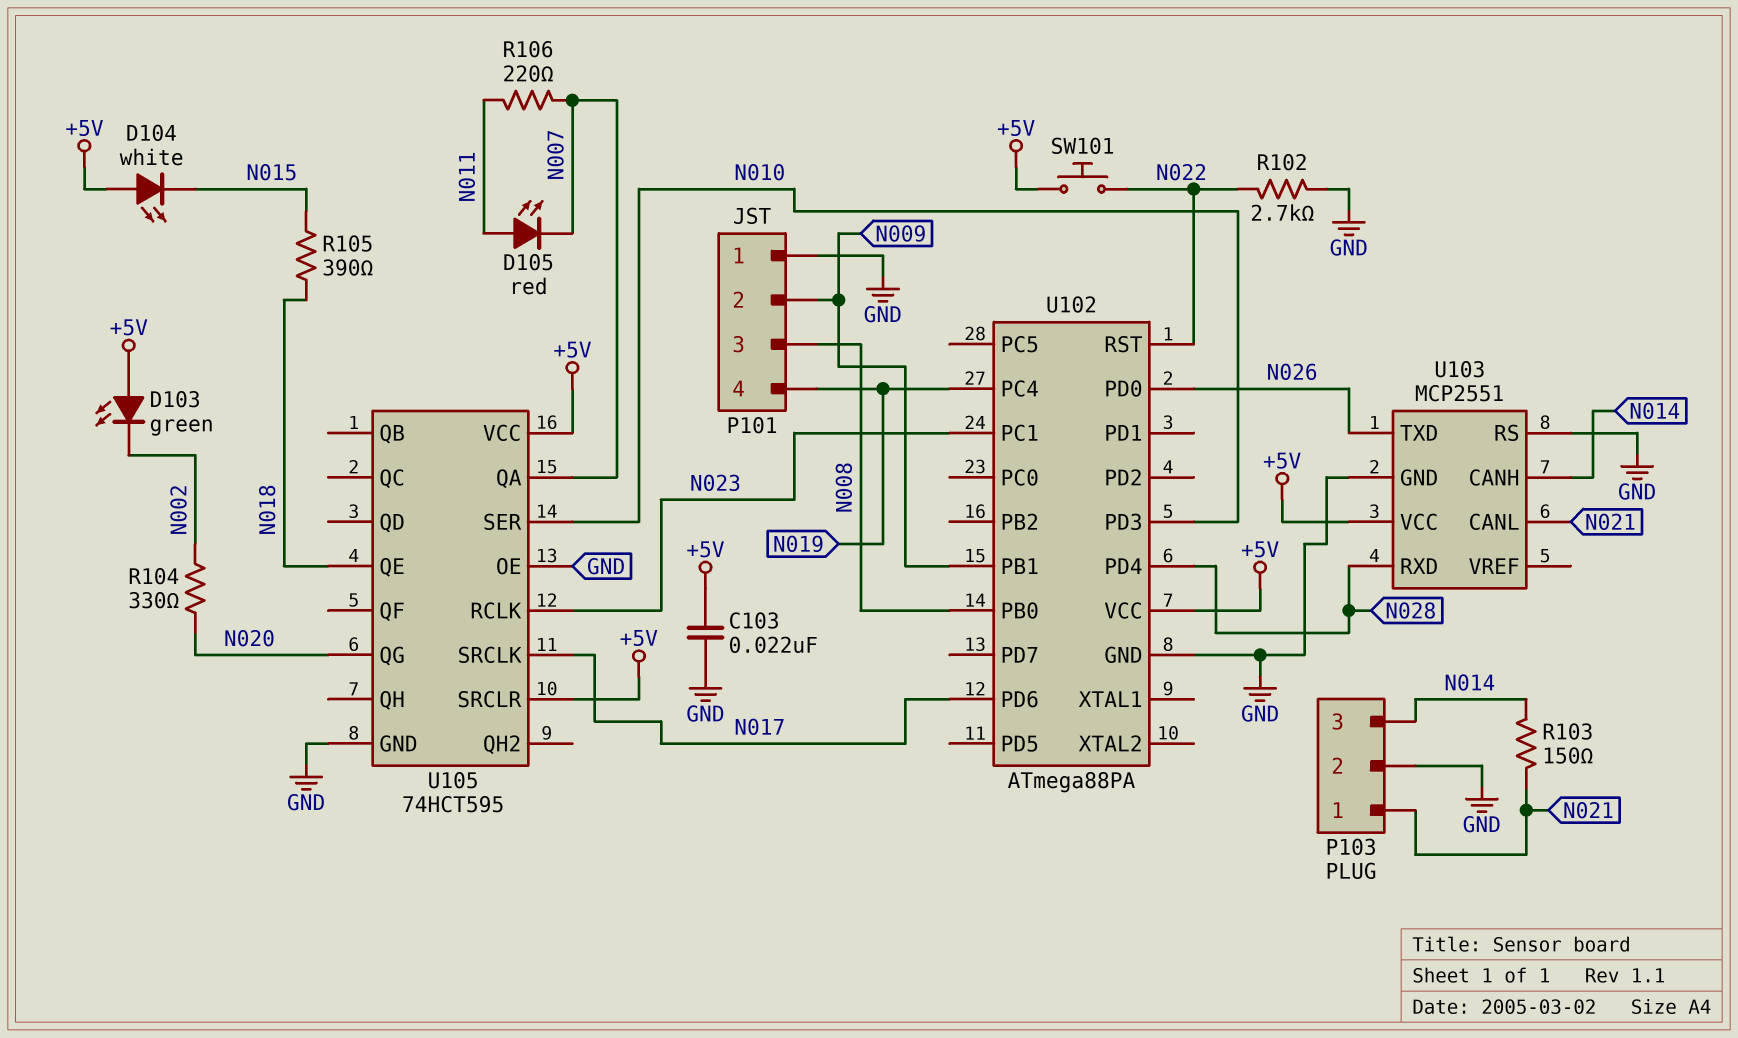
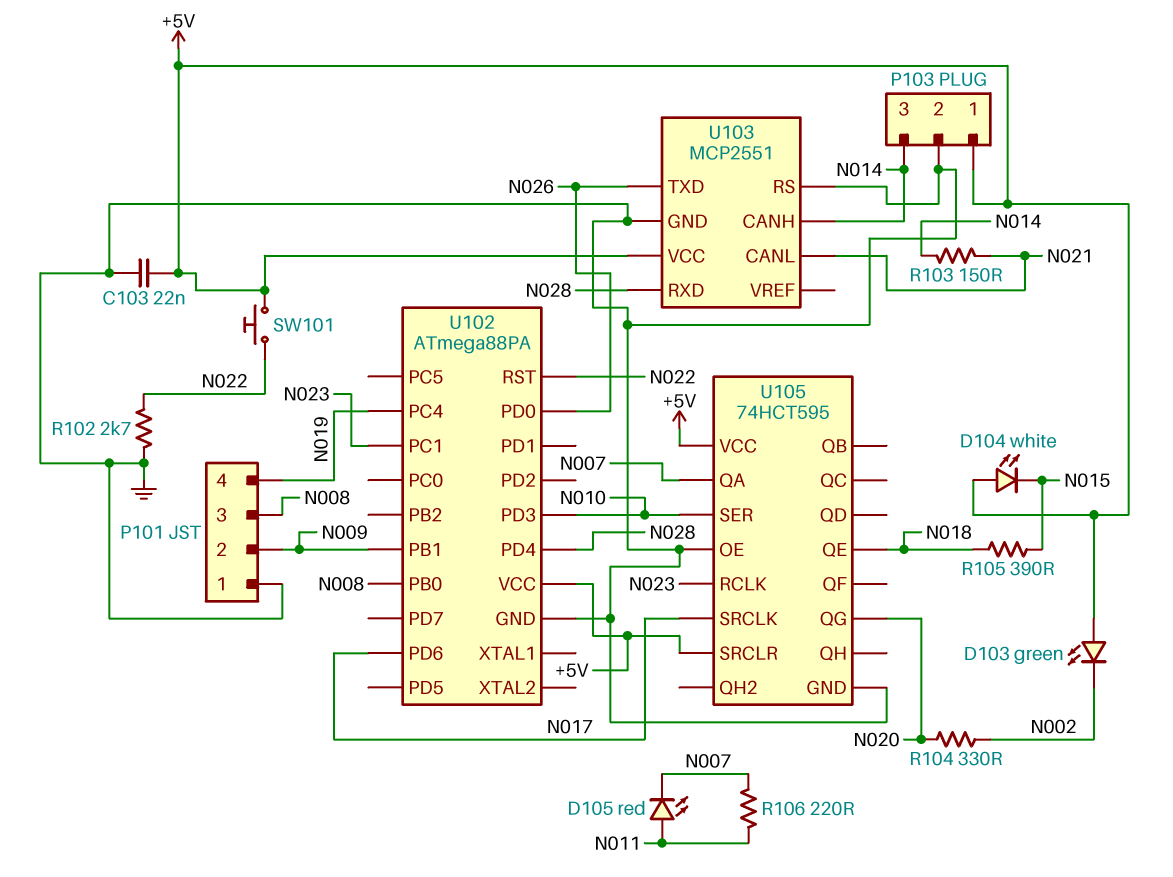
P103 pin 1: N021 -> +5V

